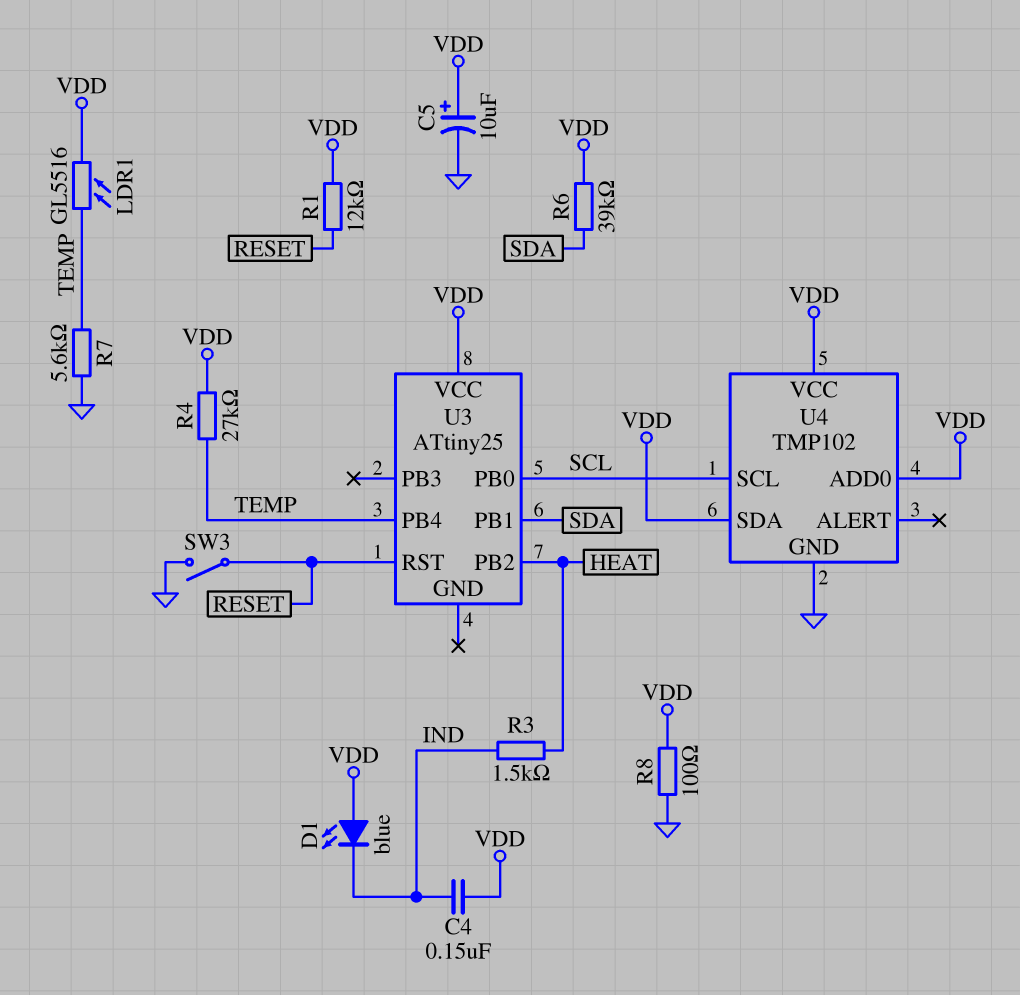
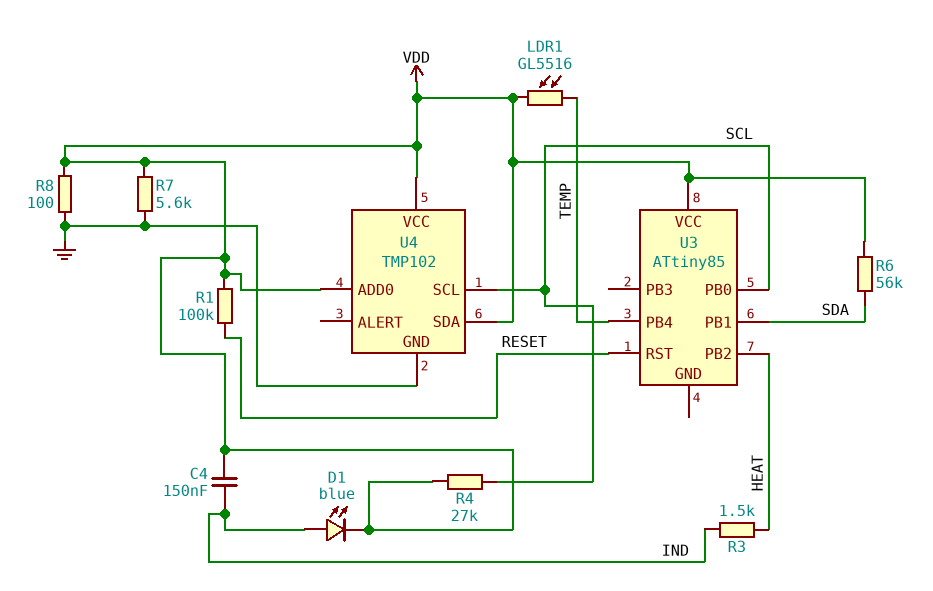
C5: 10uF (plus VDD, minus GND) -> none
D1: LED blue (A VDD, K IND) -> LED blue (A IND, K VDD)
R1: 12k (RESET, VDD) -> 100k (RESET, VDD)
R4: 27k (TEMP, VDD) -> 27k (SCL, VDD)
R6: 39k (SDA, VDD) -> 56k (SDA, VDD)
R7: 5.6k (GND, TEMP) -> 5.6k (GND, VDD)
SW3: switch (GND, RESET) -> none
U3: ATtiny25 -> ATtiny85

